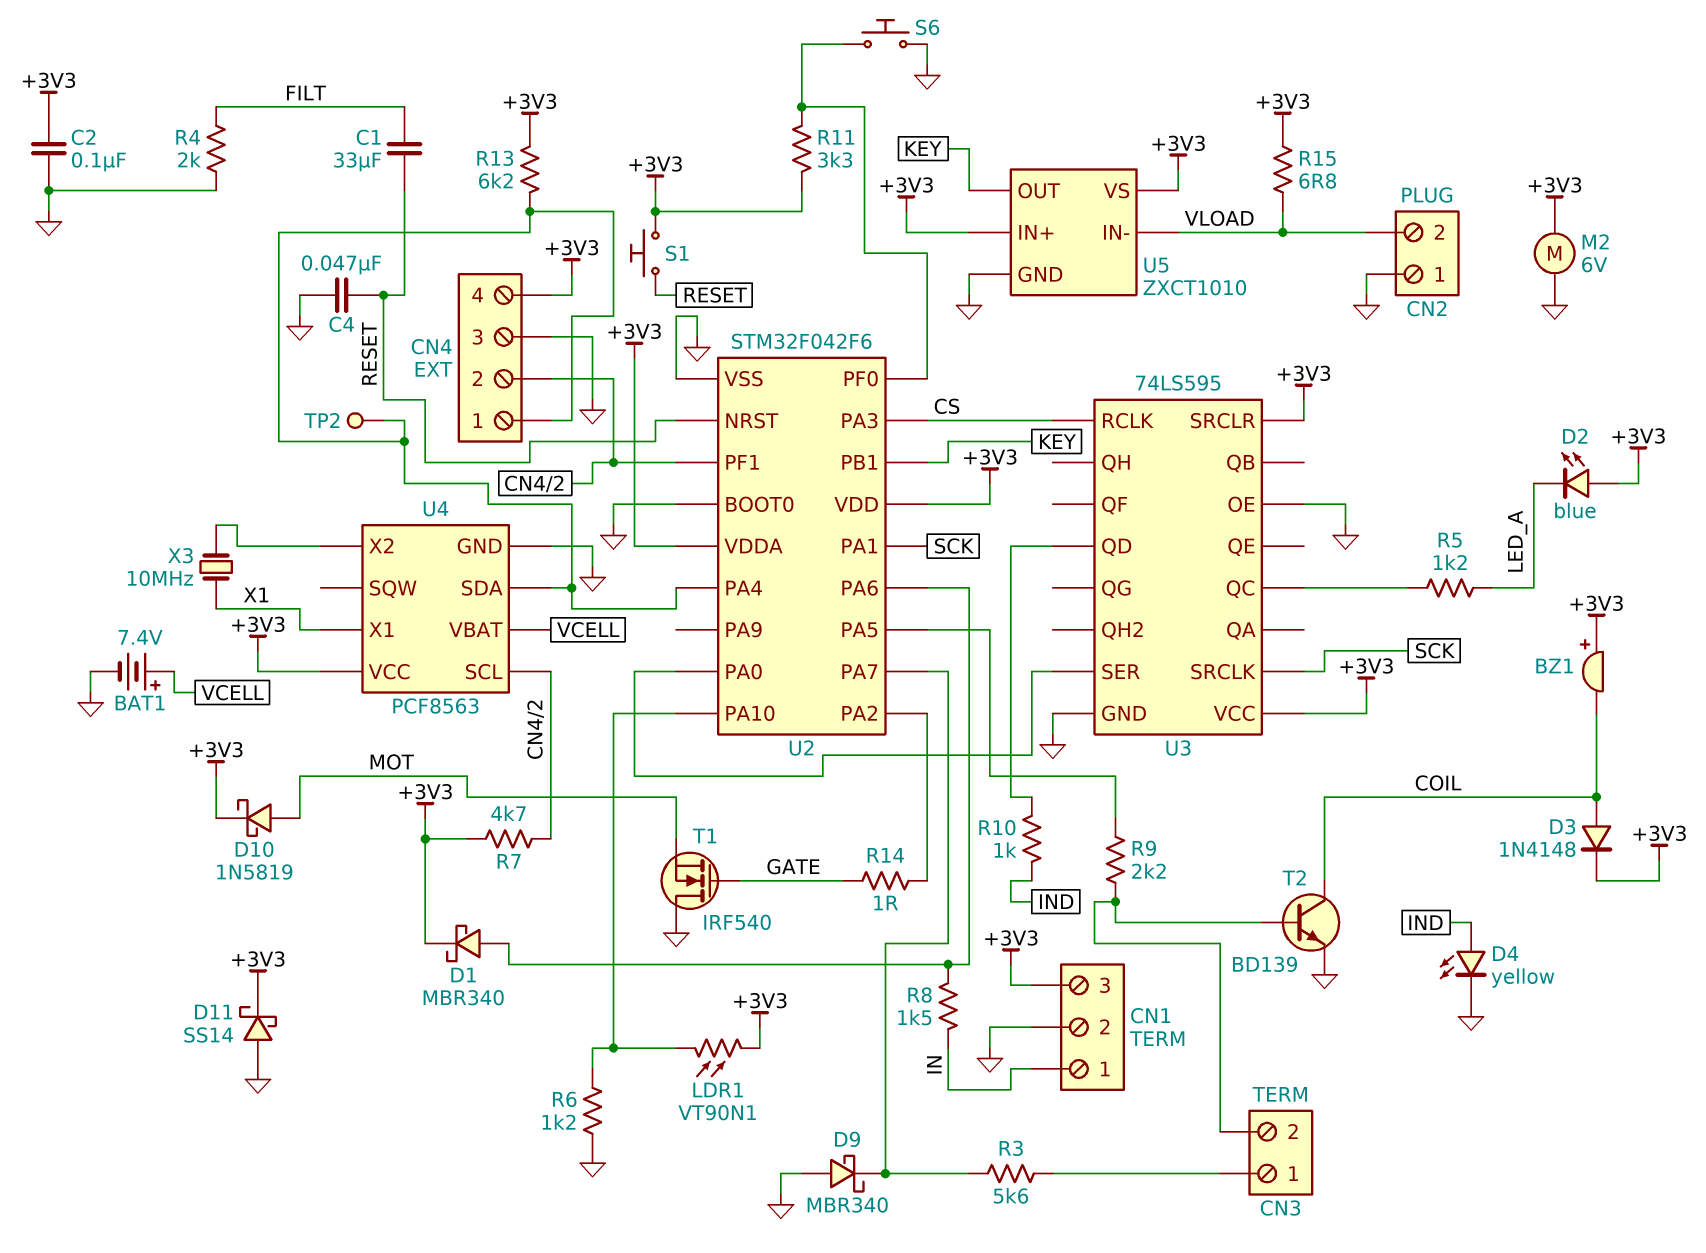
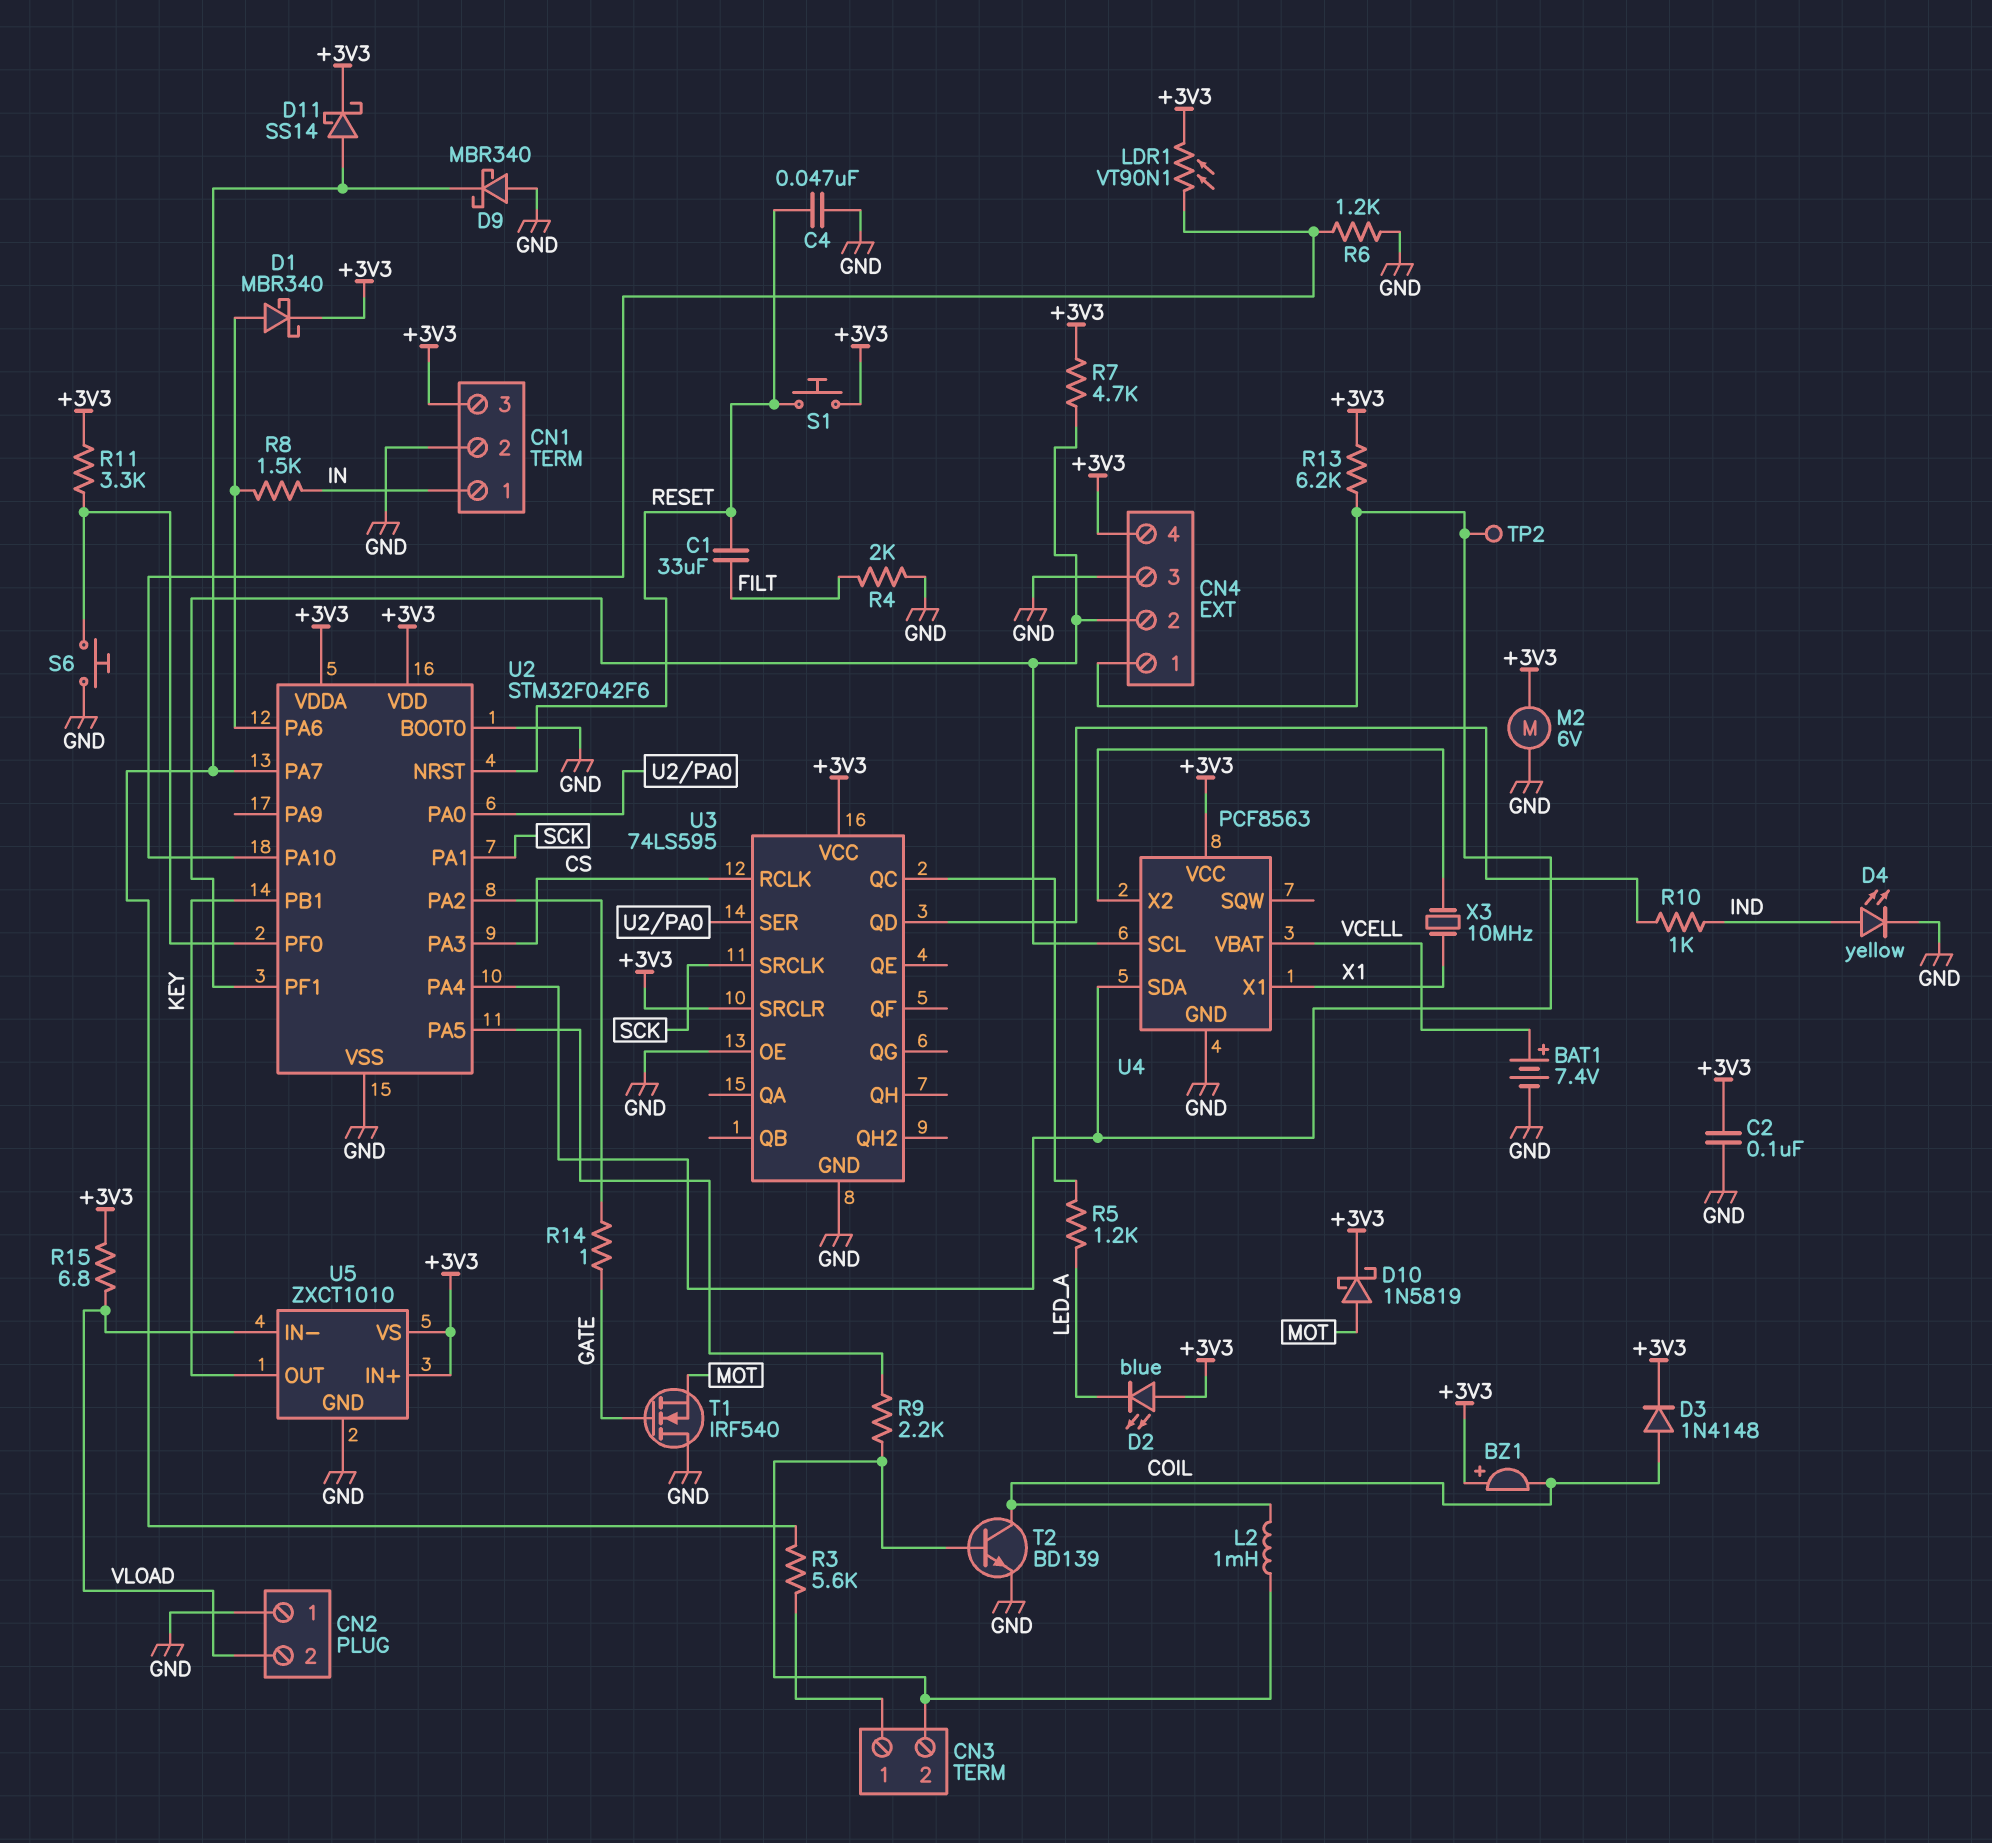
D11: schottky SS14 (A GND, K +3V3) -> schottky SS14 (A U2/PA7, K +3V3)
L2: none -> 1mH (CN3/2, COIL)

